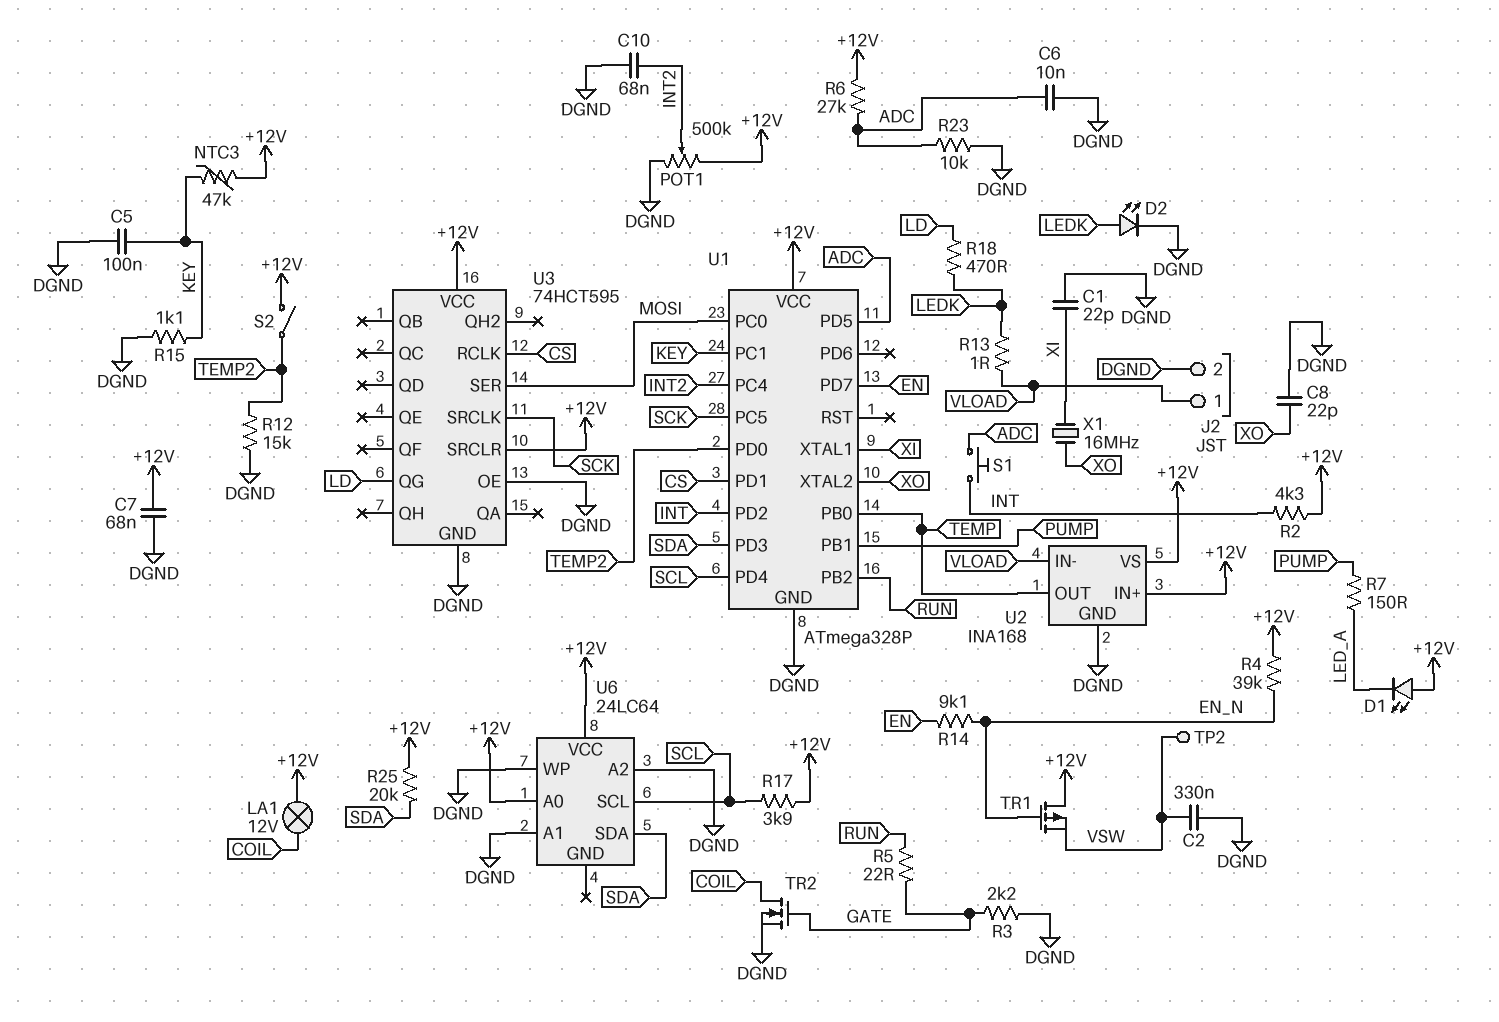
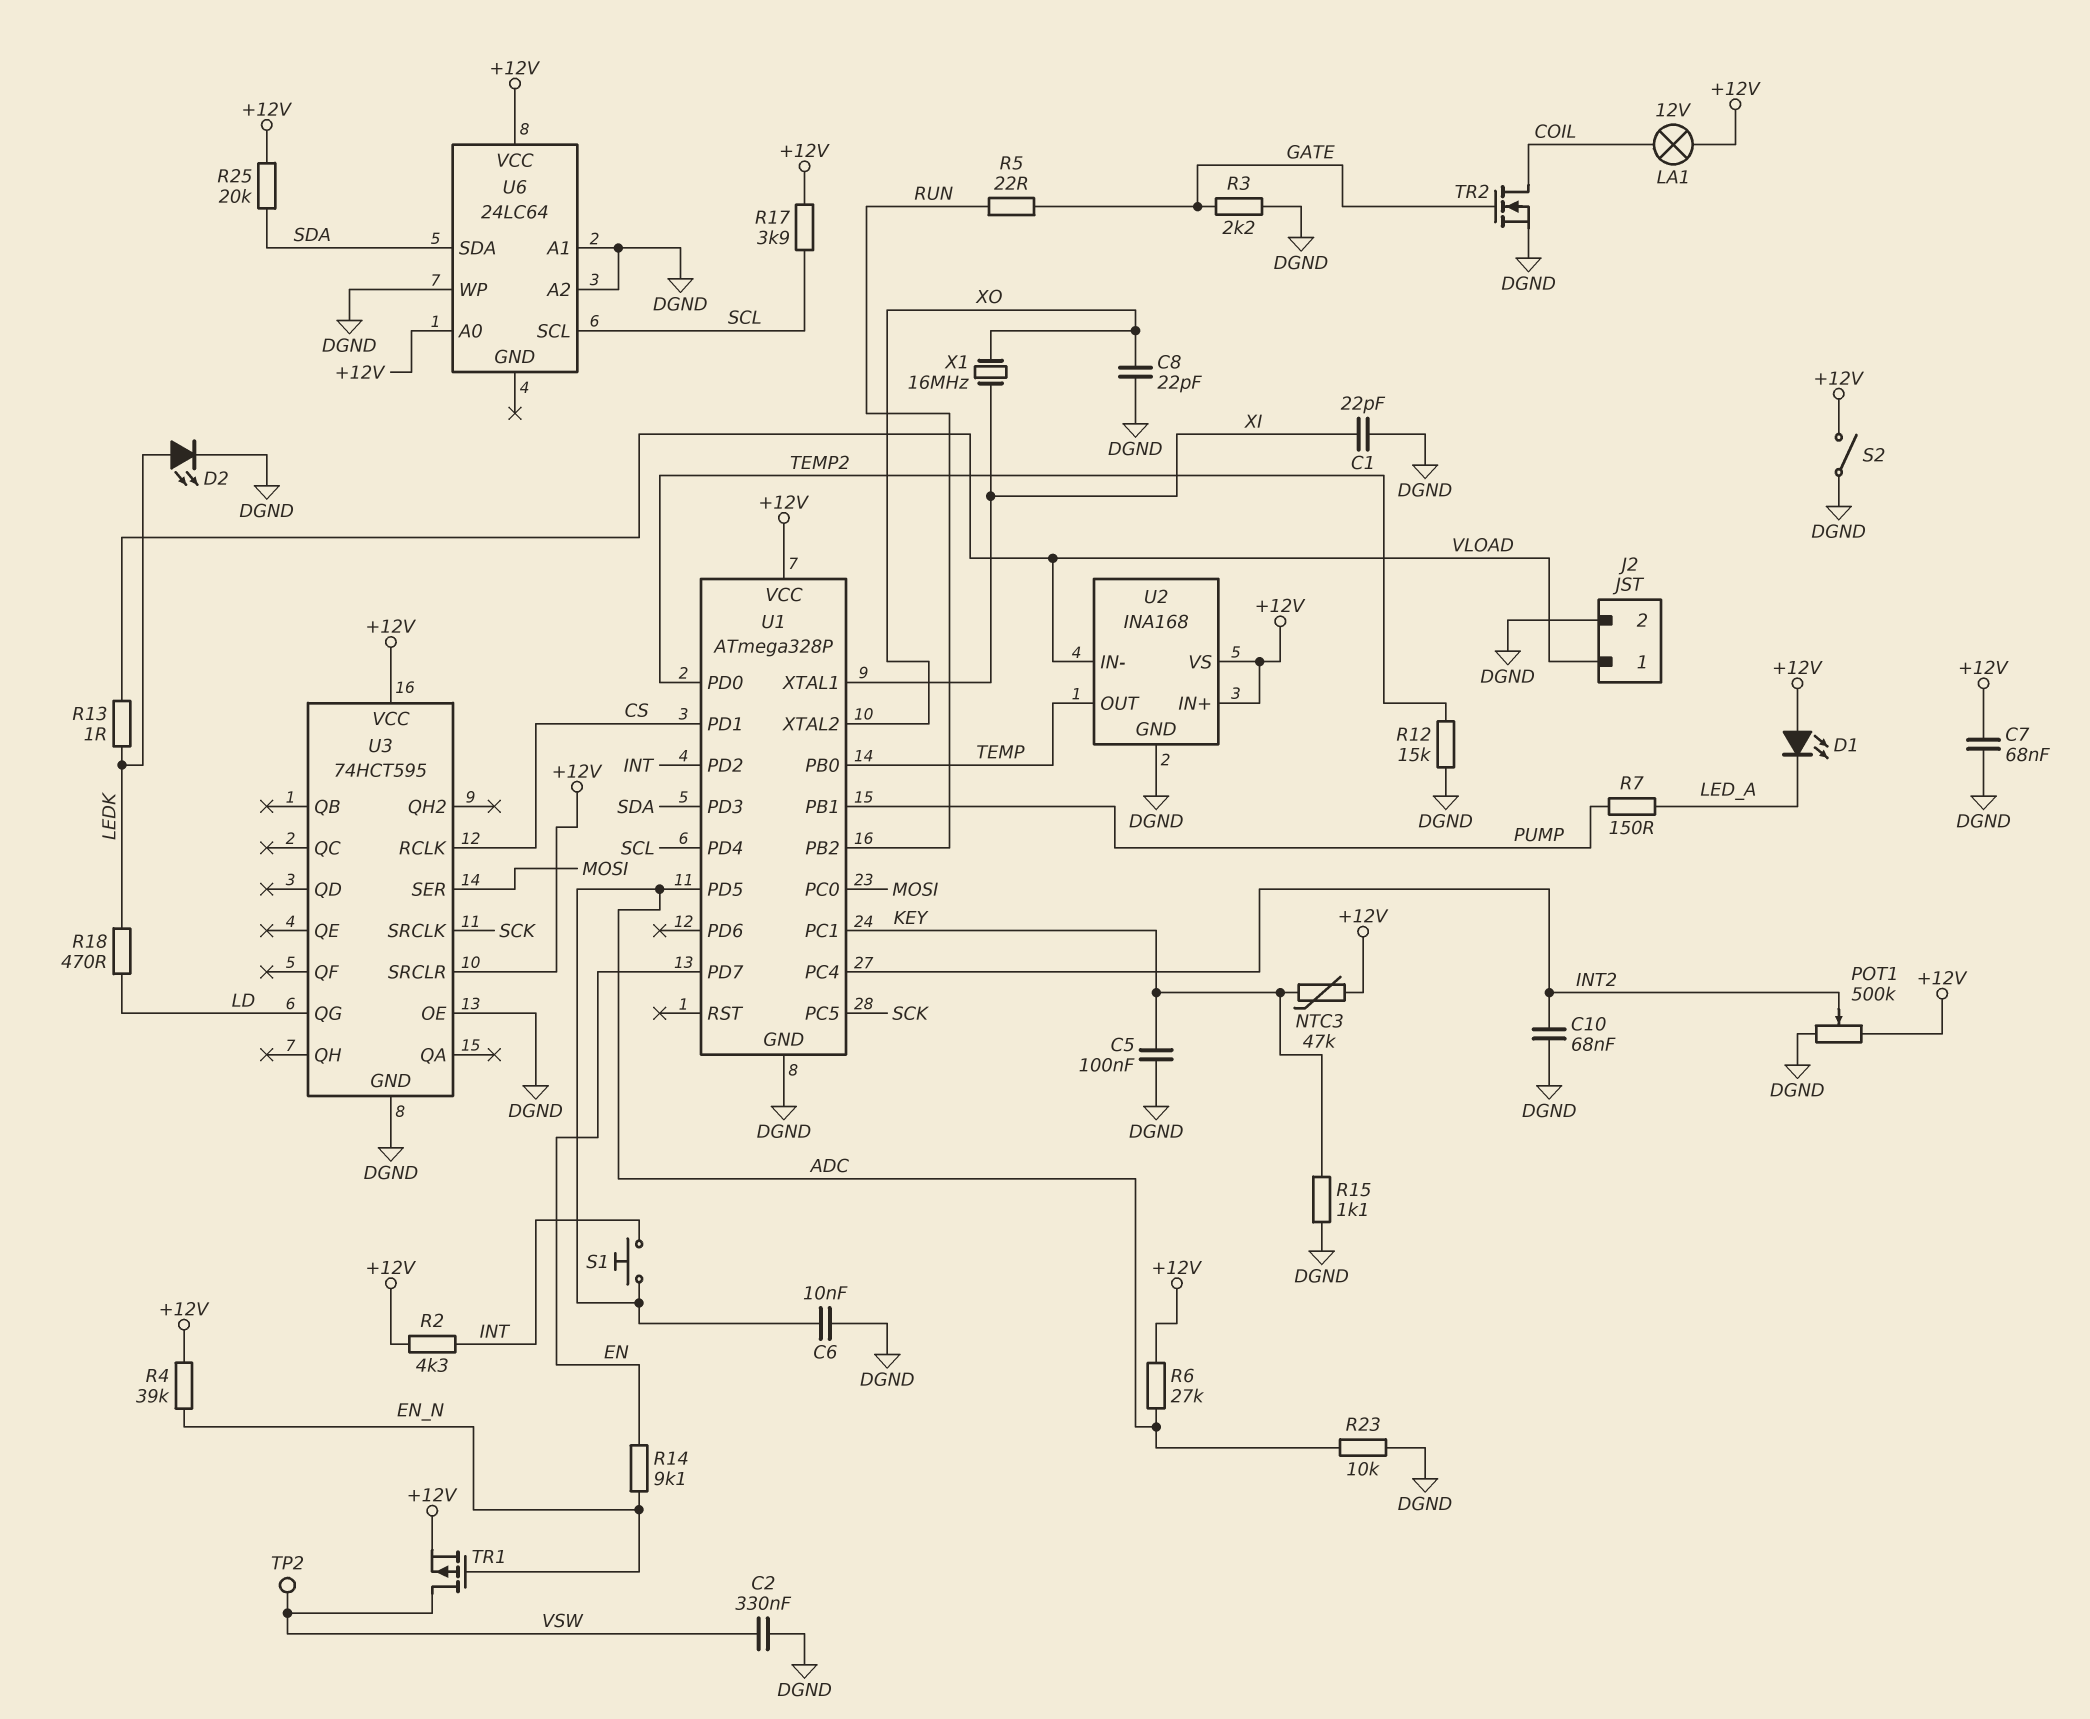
S2: switch (+12V, TEMP2) -> switch (+12V, DGND)
TR1: PMOS (G EN_N, D +12V, S VSW) -> PMOS (G EN_N, D VSW, S +12V)

